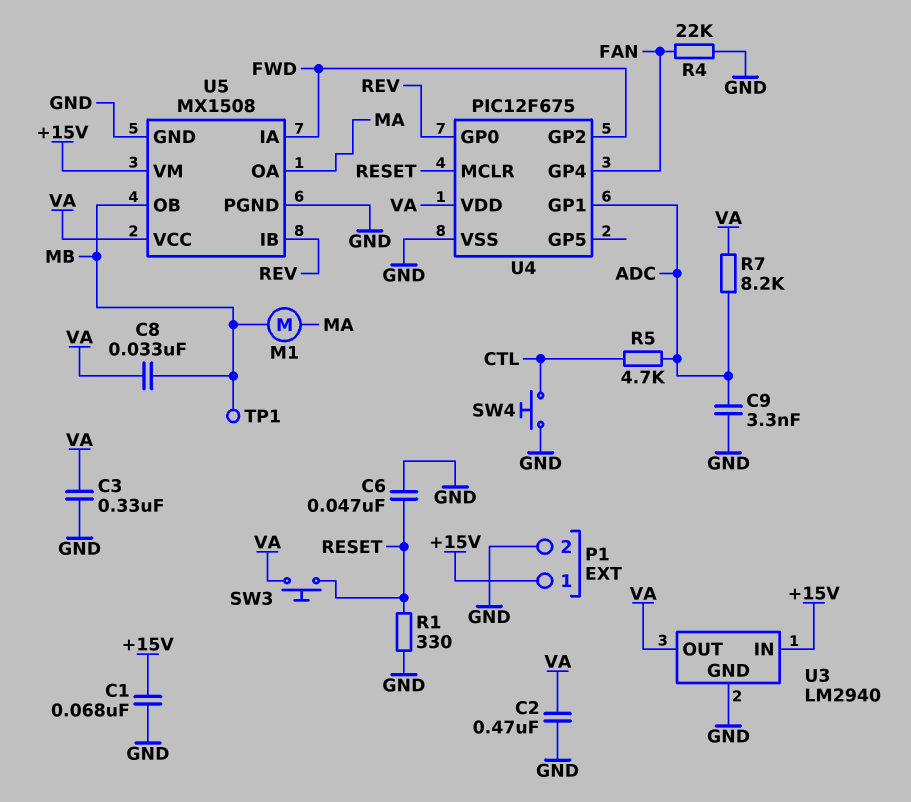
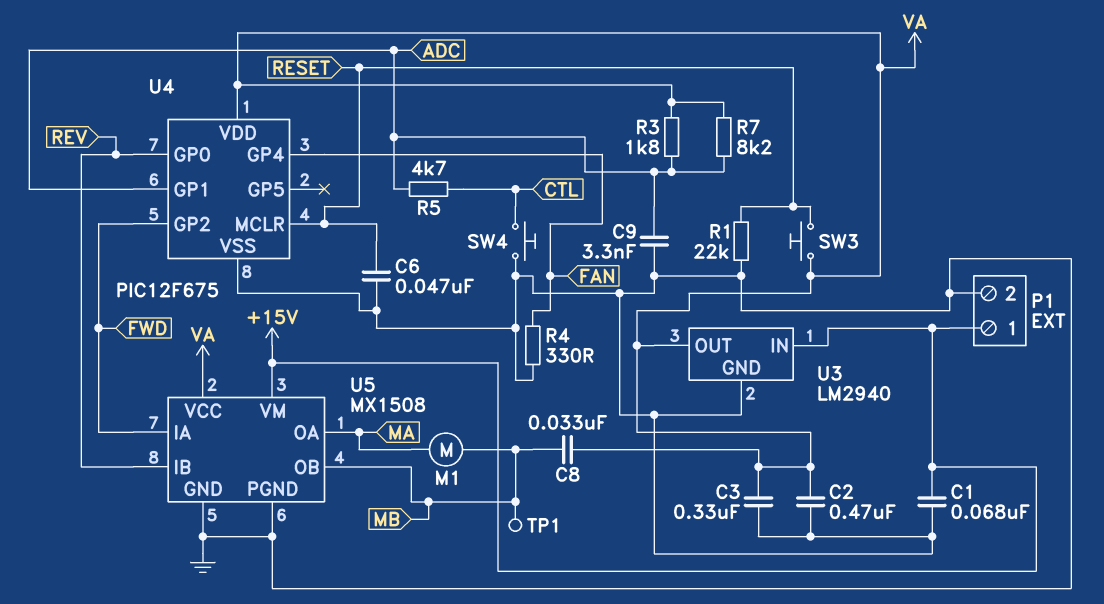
R1: 330 (GND, RESET) -> 22k (GND, RESET)
R3: none -> 1.8k (ADC, VA)
R4: 22k (FAN, GND) -> 330 (FAN, GND)

